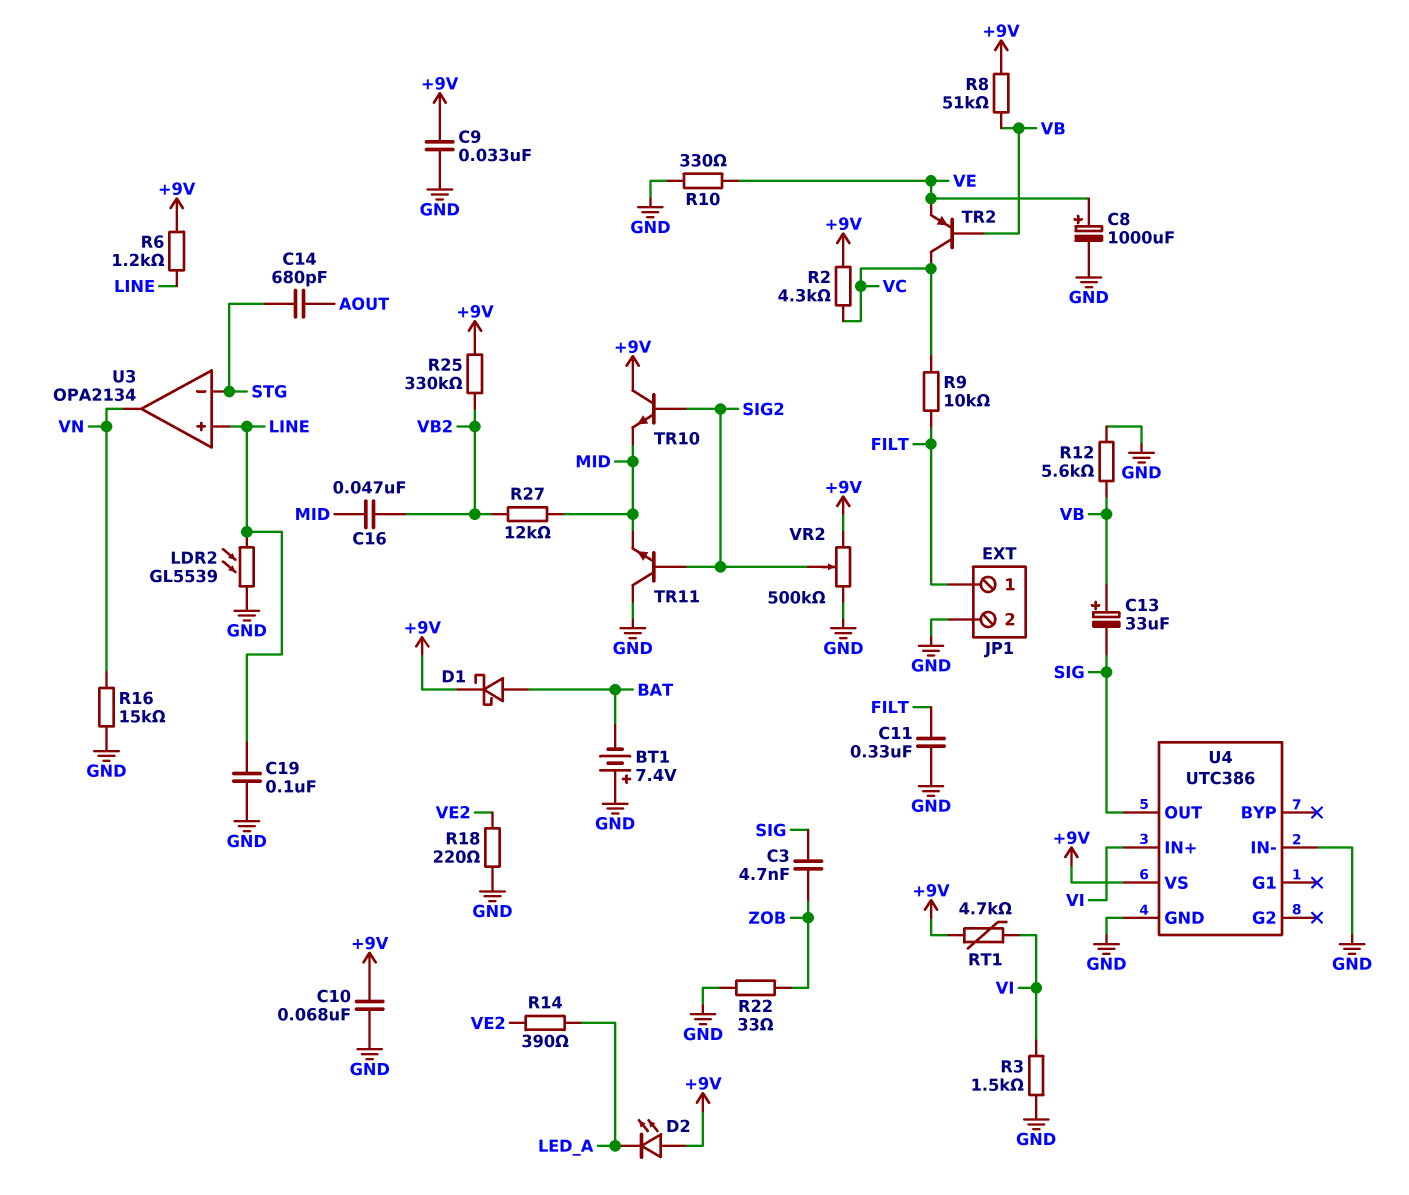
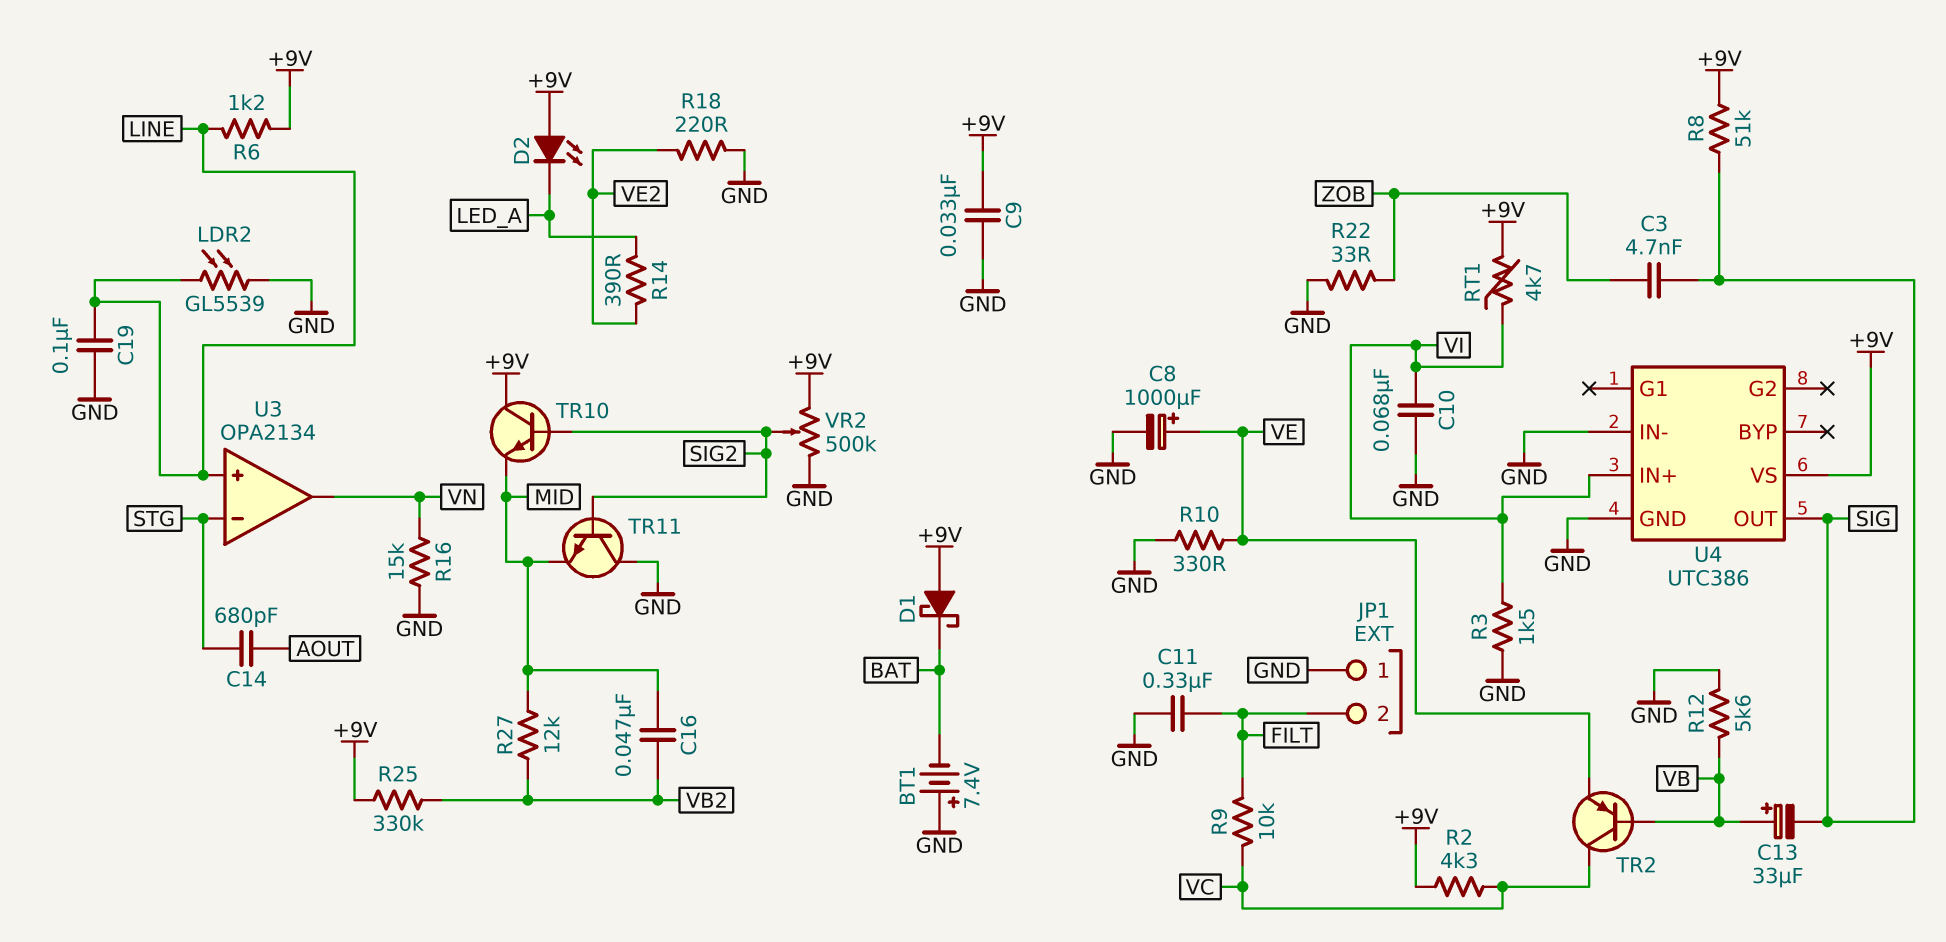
C10: 68nF (+9V, GND) -> 68nF (GND, VI)
D1: schottky (A BAT, K +9V) -> schottky (A +9V, K BAT)
JP1 pin 1: FILT -> GND
JP1 pin 2: GND -> FILT
R8: 51k (+9V, VB) -> 51k (+9V, SIG)

